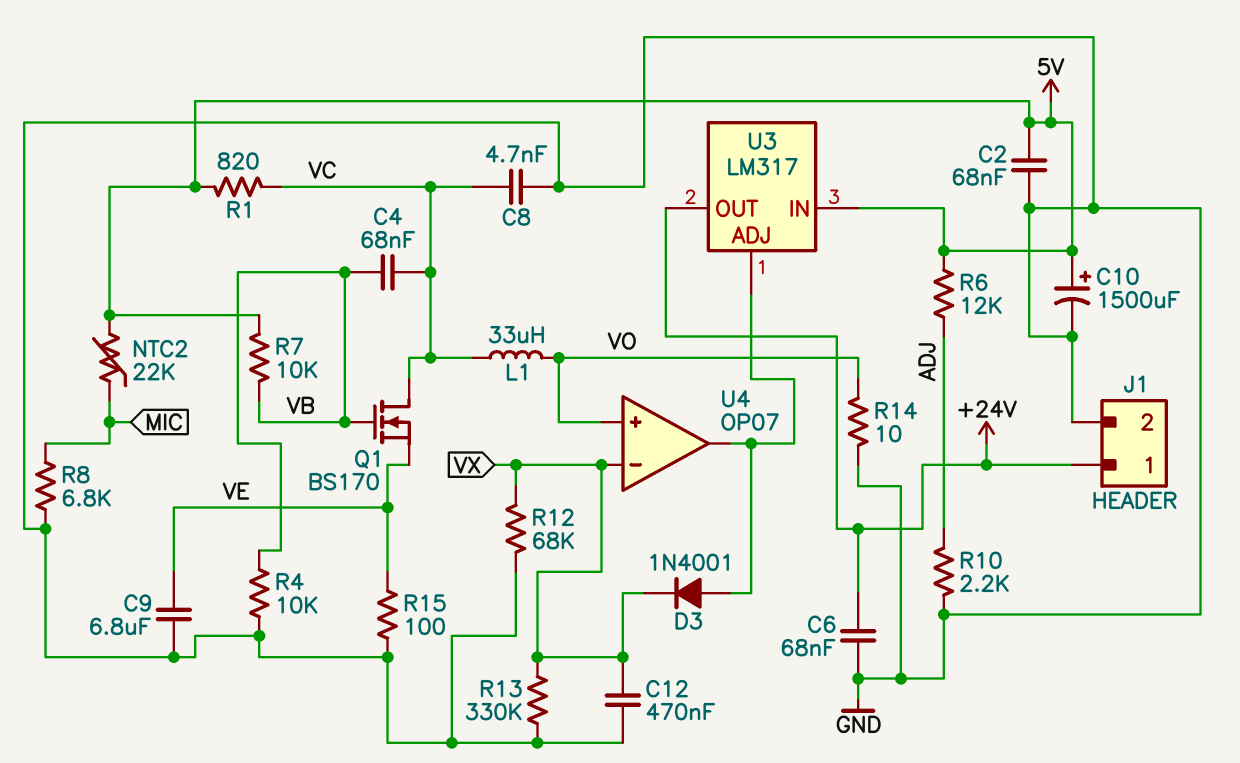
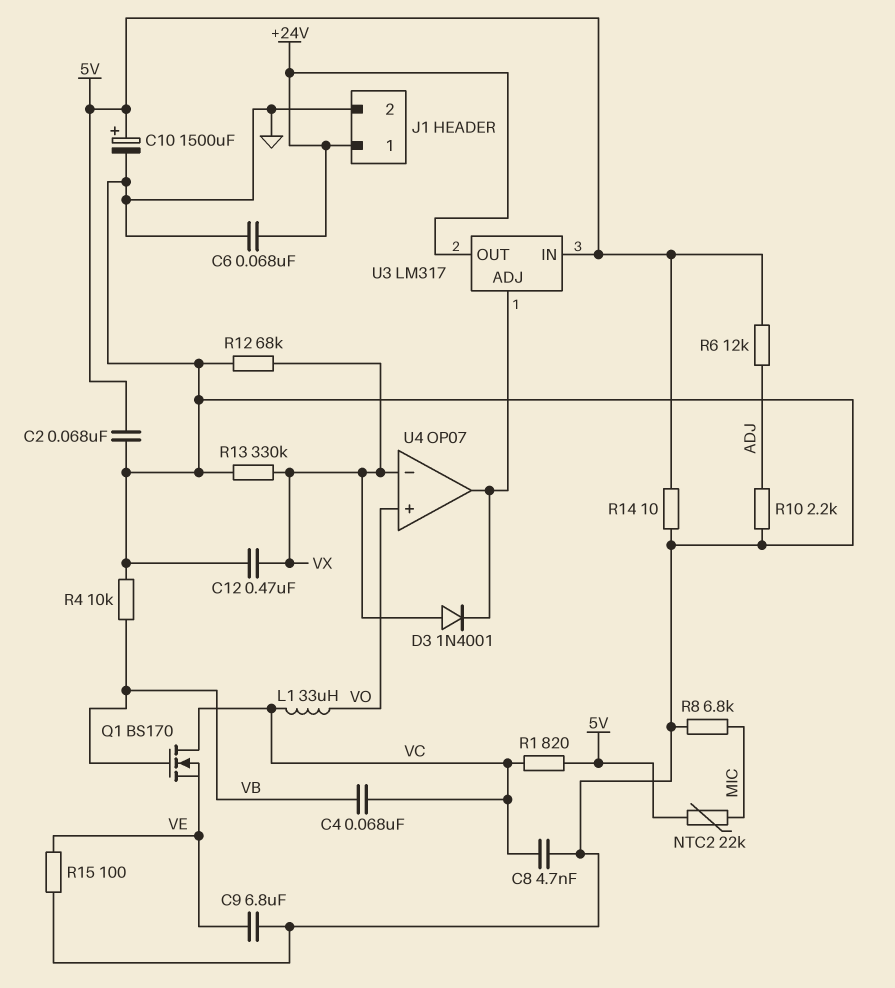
D3: diode 1N4001 (A U3/ADJ, K VX) -> diode 1N4001 (A VX, K U3/ADJ)
R7: 10k (5V, VB) -> none
R14: 10 (GND, VO) -> 10 (5V, GND)

